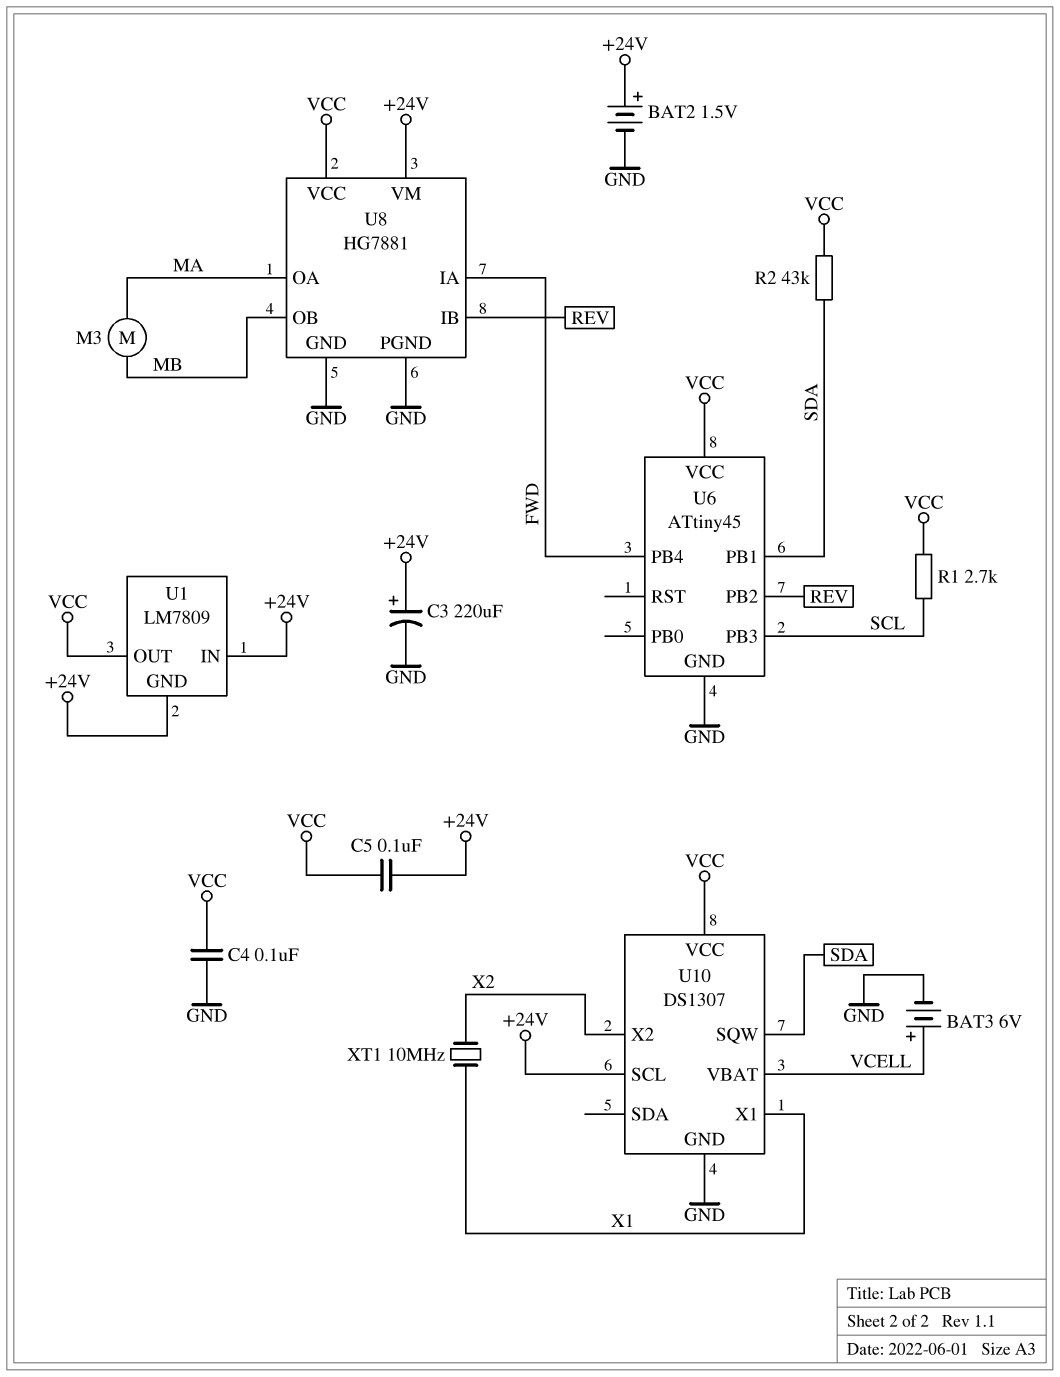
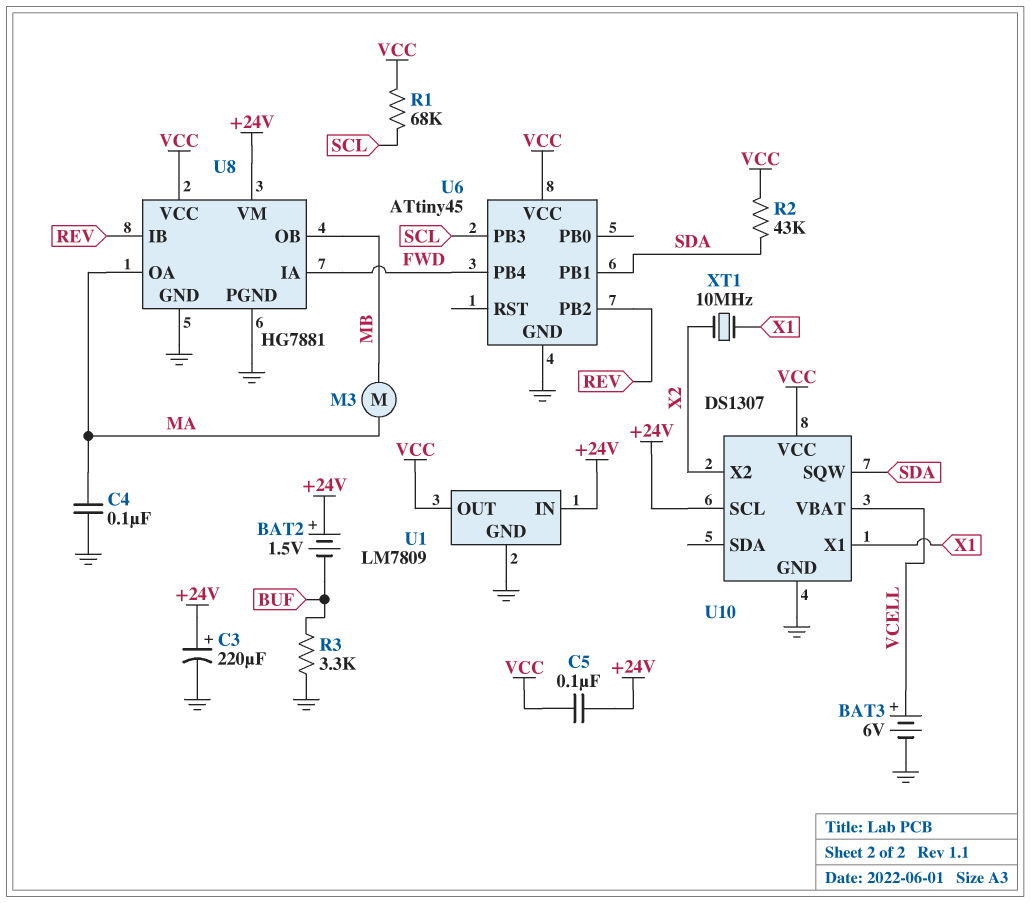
BAT2: 1.5V (plus +24V, minus GND) -> 1.5V (plus +24V, minus BUF)
C4: 100nF (GND, VCC) -> 100nF (GND, MA)
R1: 2.7k (SCL, VCC) -> 68k (SCL, VCC)
R3: none -> 3.3k (BUF, GND)
U1 pin GND: +24V -> GND

